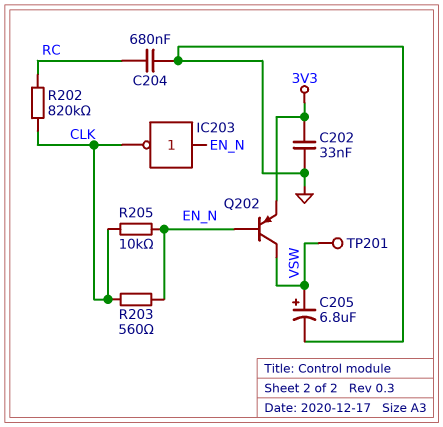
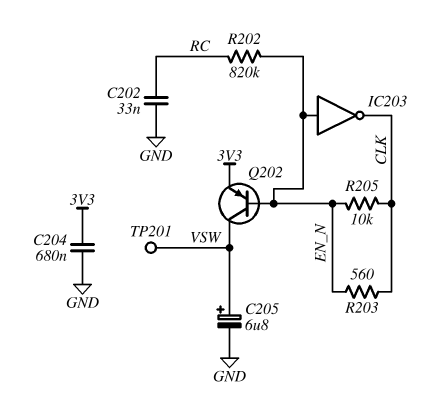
C202: 33nF (3V3, GND) -> 33nF (GND, RC)
C204: 680nF (GND, RC) -> 680nF (3V3, GND)
R202: 820k (CLK, RC) -> 820k (EN_N, RC)

